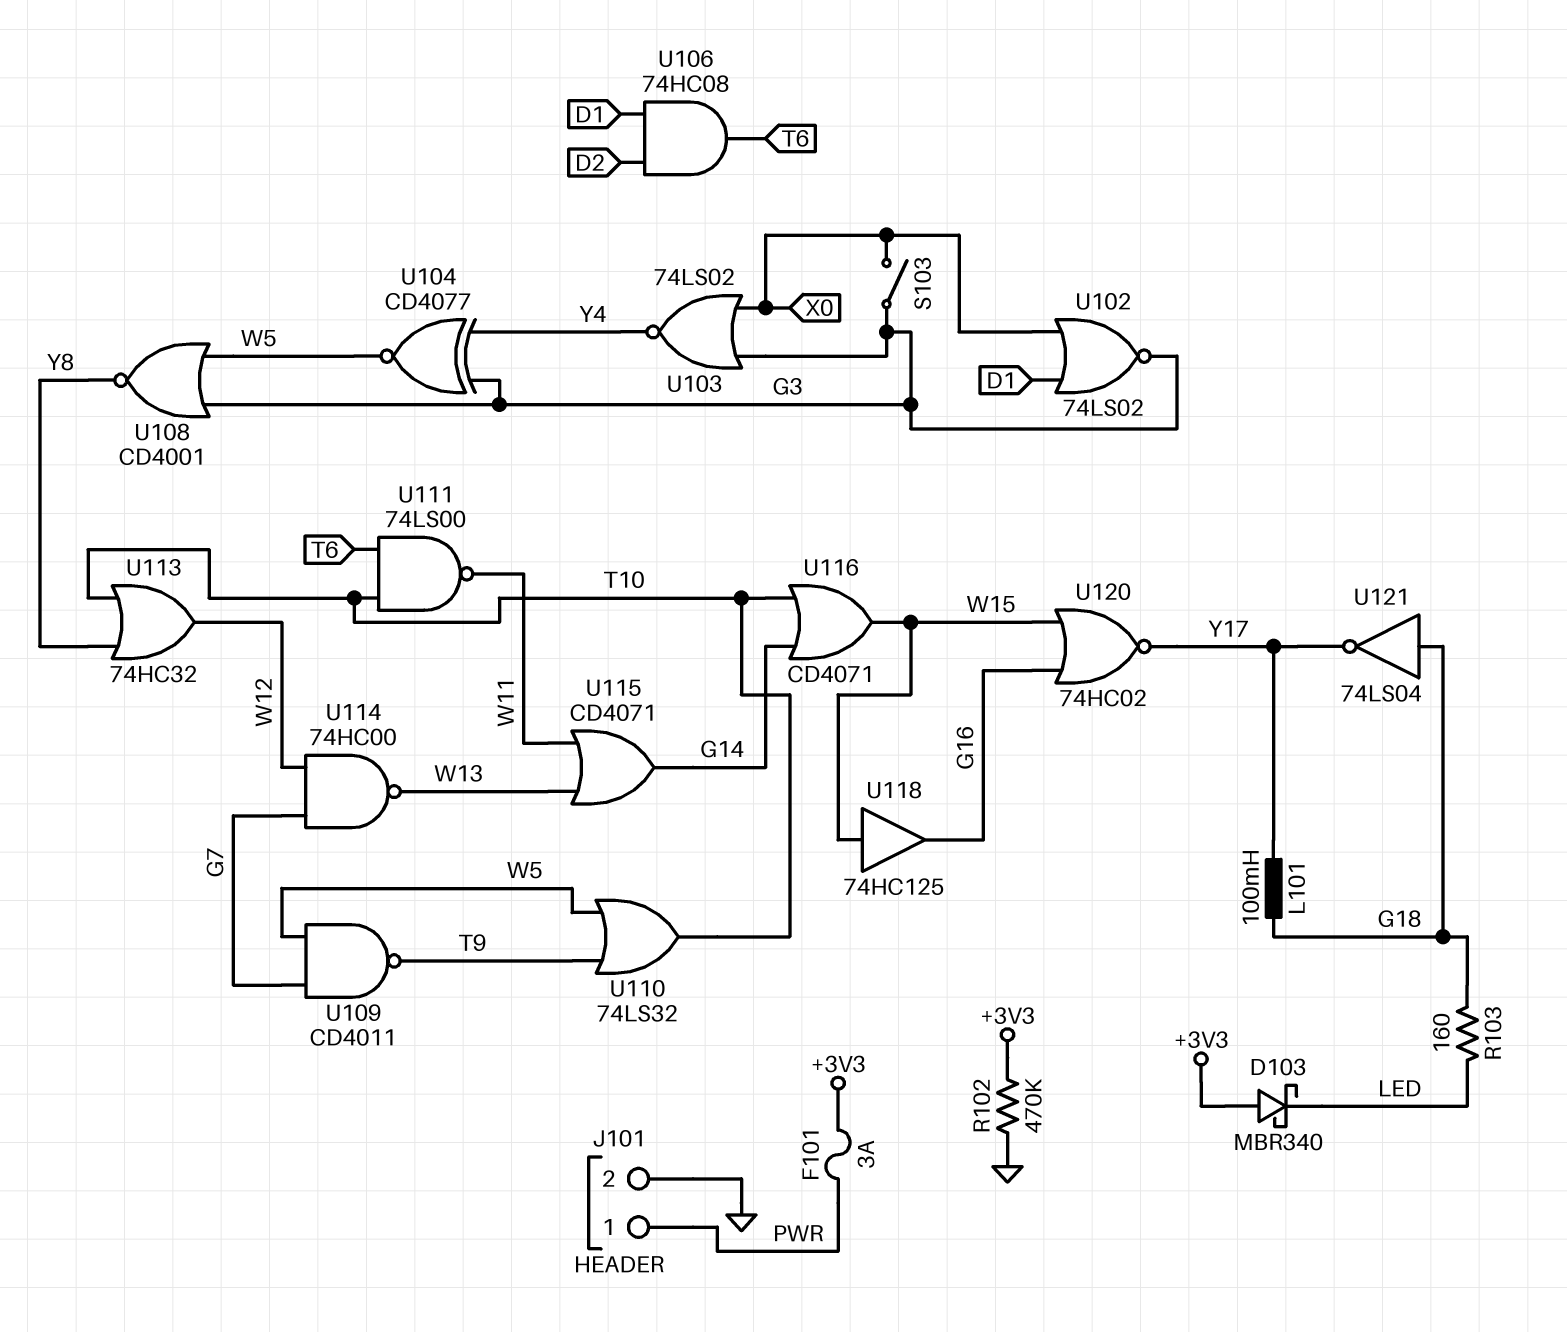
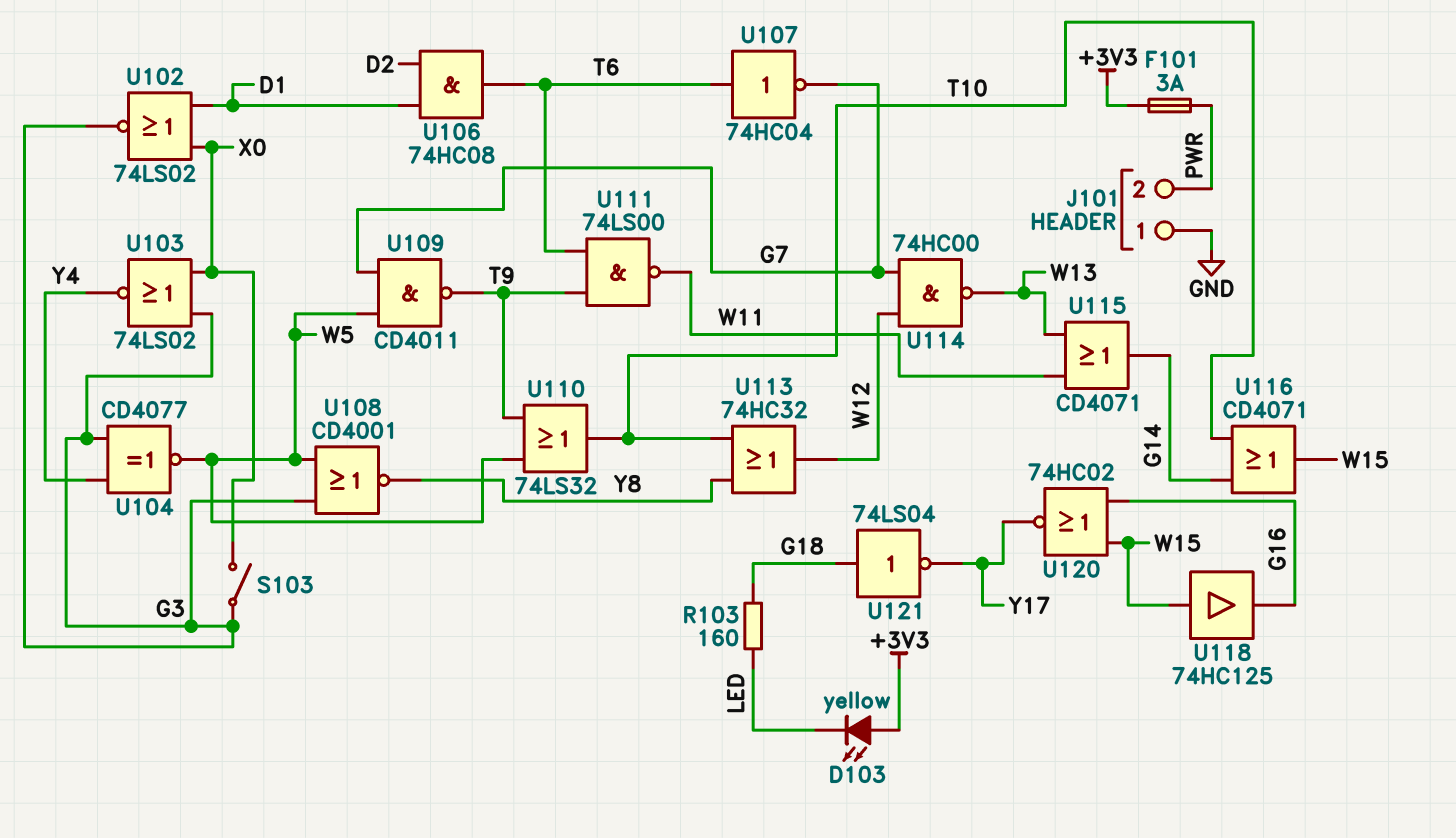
D103: schottky MBR340 (A +3V3, K LED) -> LED yellow (A +3V3, K LED)
J101 pin 1: PWR -> GND
J101 pin 2: GND -> PWR
L101: 100mH (G18, Y17) -> none
R102: 470k (+3V3, GND) -> none
U107: none -> NOT 74HC04 (in T6, out G7)
U111: NAND 74LS00 (in T6, in T10, out W11) -> NAND 74LS00 (in T6, in T9, out W11)

